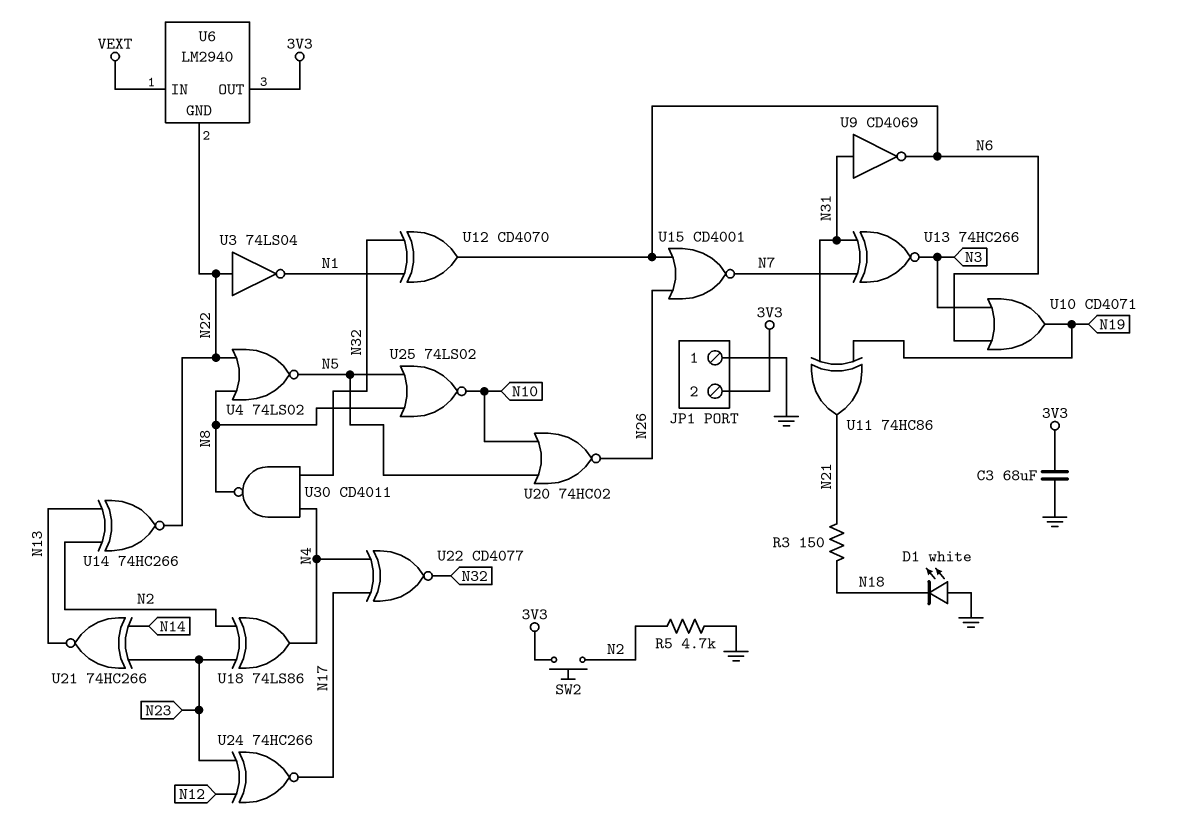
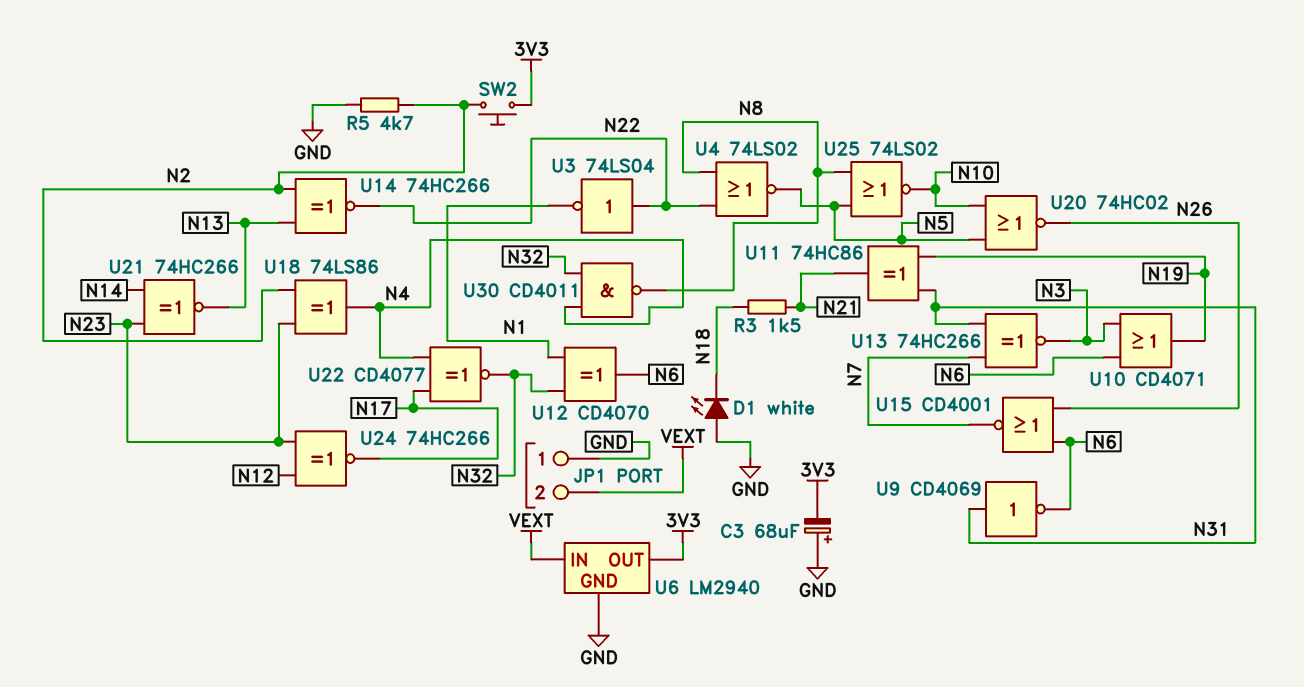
C3: 68uF (3V3, GND) -> 68uF (plus GND, minus 3V3)
JP1 pin 2: 3V3 -> VEXT
R3: 150 (N18, N21) -> 1.5k (N18, N21)
U6 pin GND: N22 -> GND

